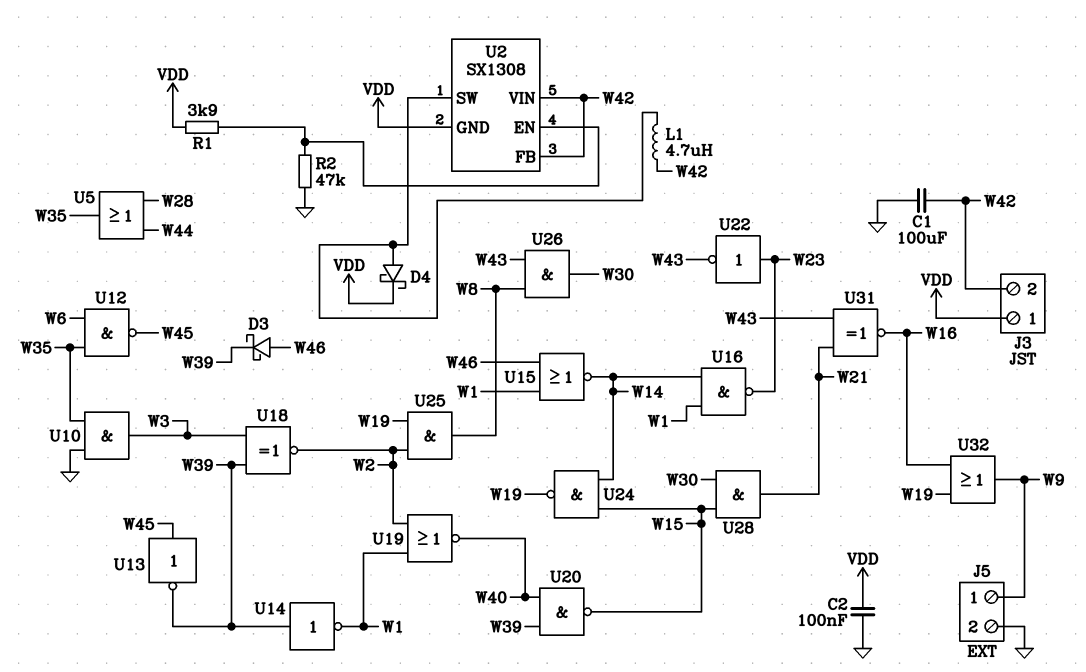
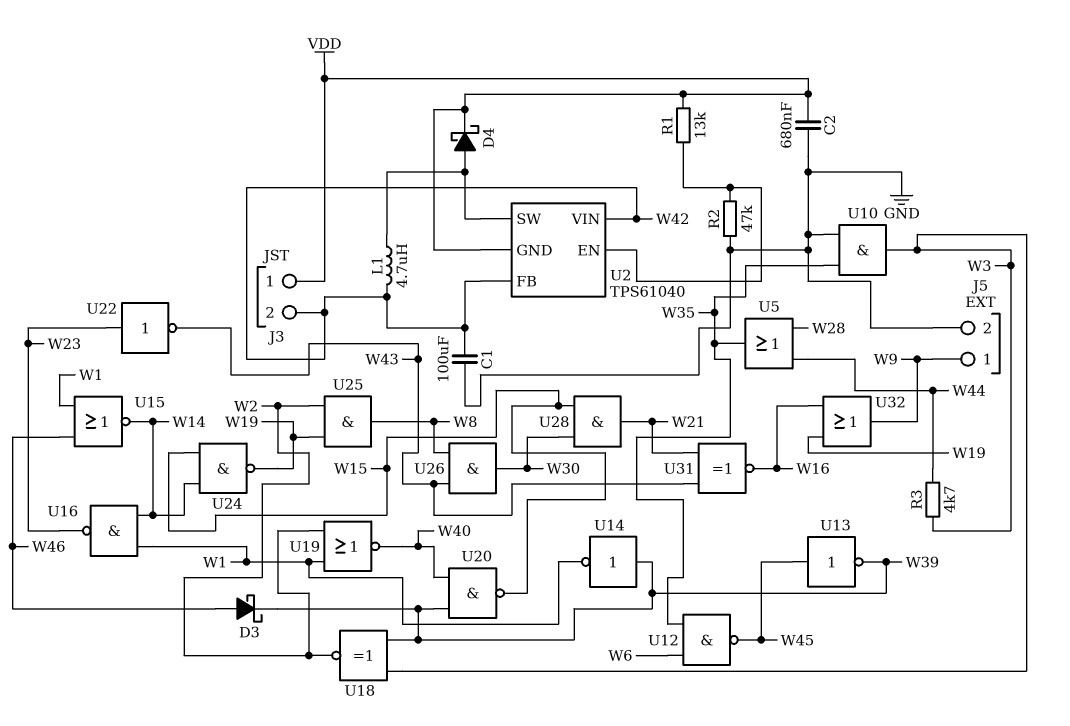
C2: 100nF (GND, VDD) -> 680nF (GND, VDD)
R1: 3.9k (U2/EN, VDD) -> 13k (U2/EN, VDD)
R3: none -> 4.7k (W3, W44)
U2: SX1308 -> TPS61040

